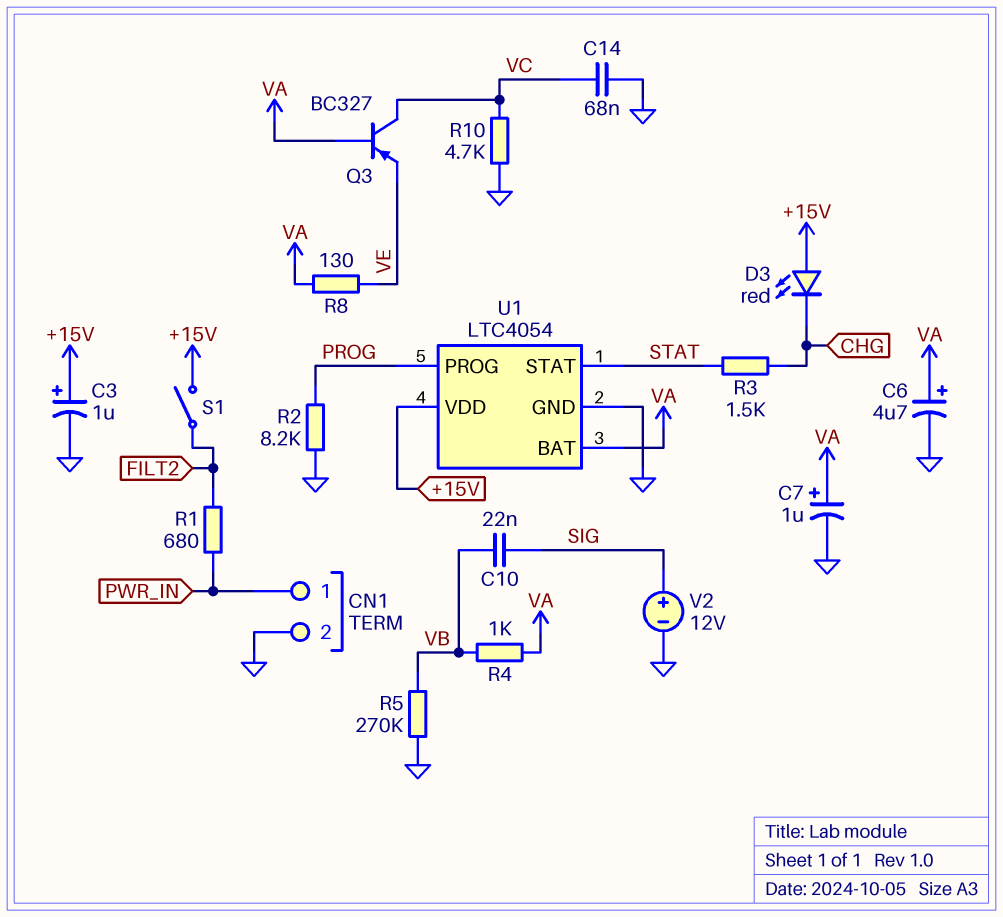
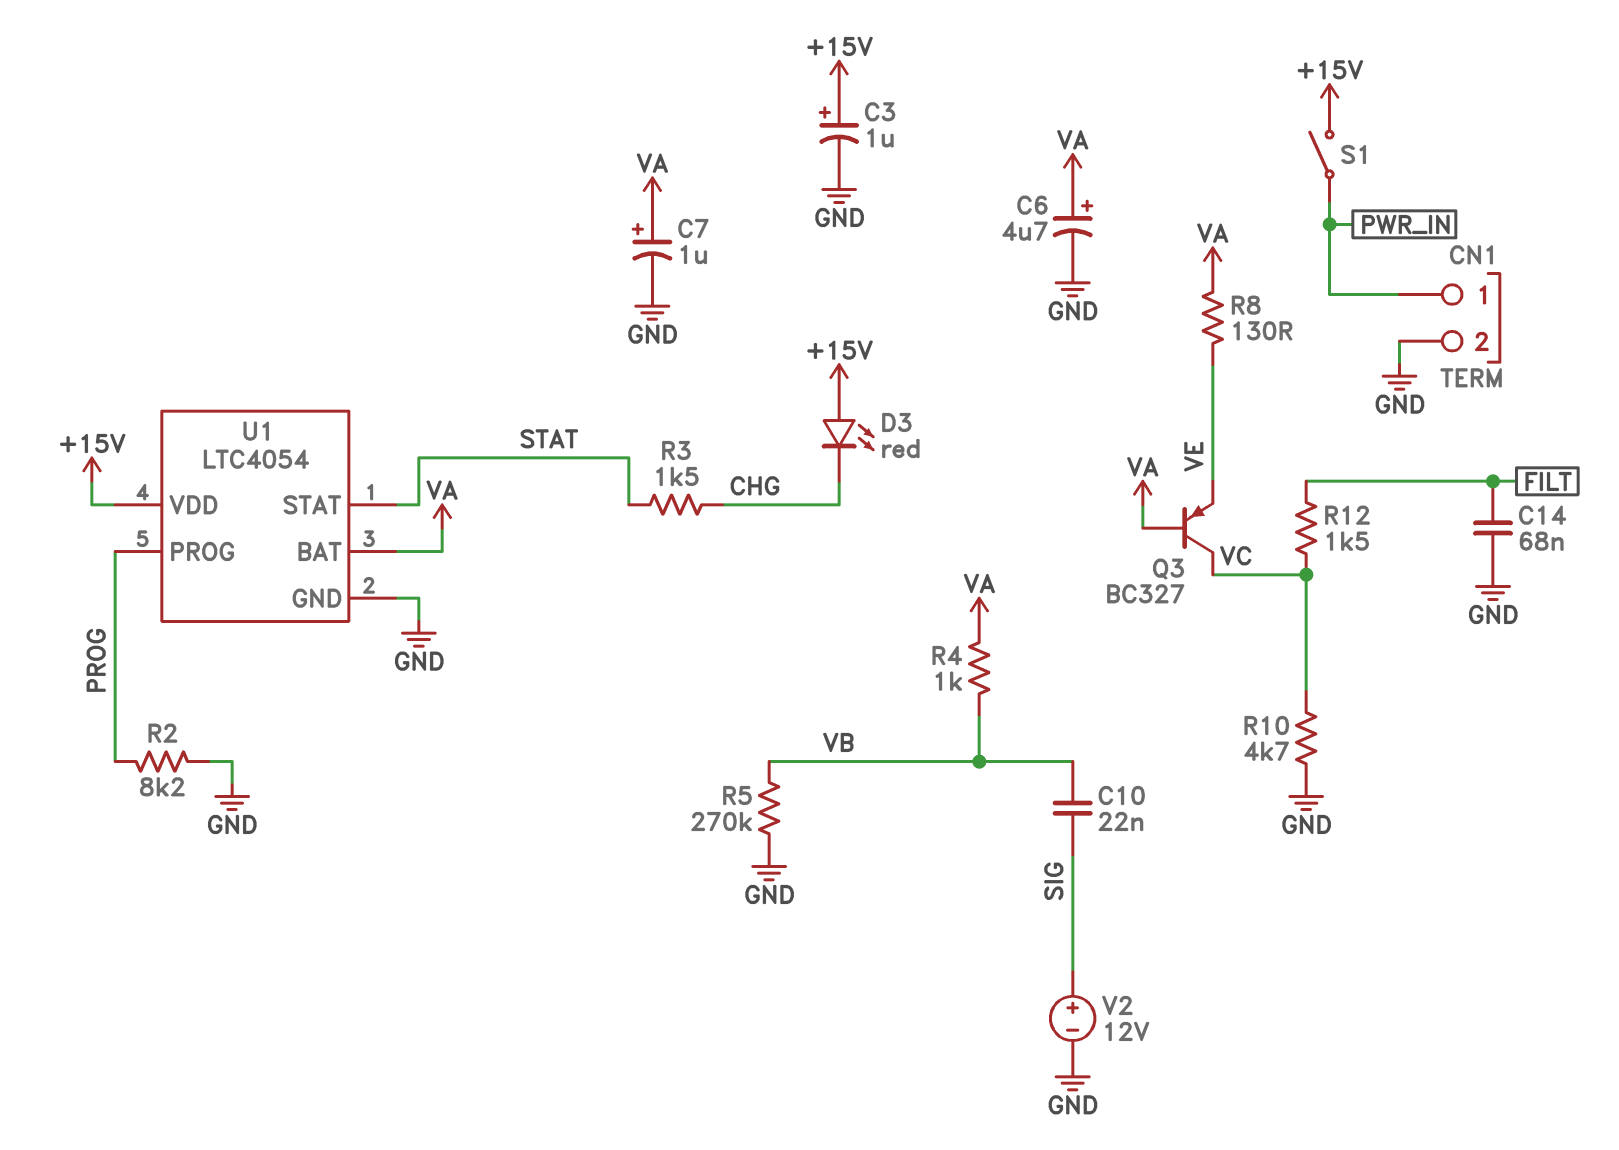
C14: 68nF (GND, VC) -> 68nF (FILT, GND)
R1: 680 (FILT2, PWR_IN) -> none
R12: none -> 1.5k (FILT, VC)
S1: switch (+15V, FILT2) -> switch (+15V, PWR_IN)

